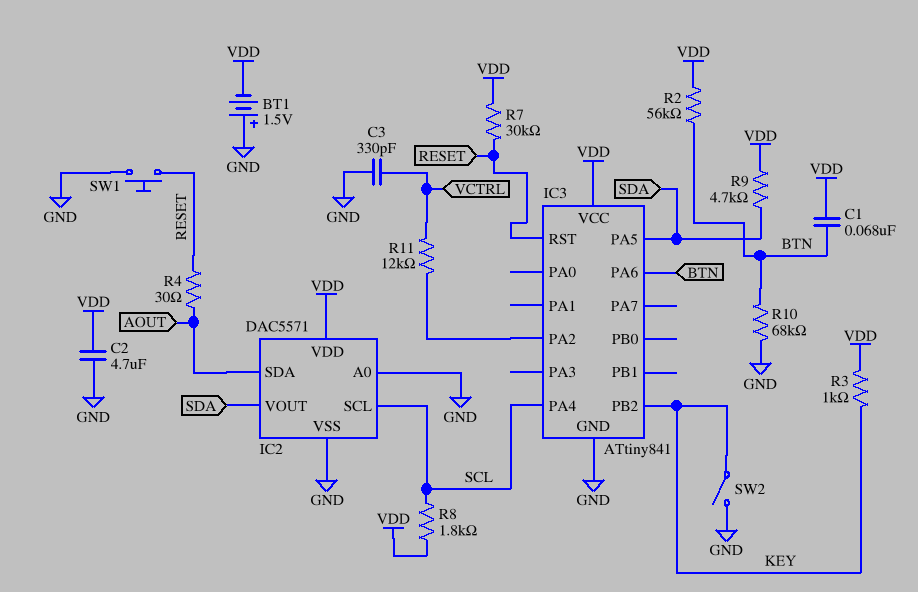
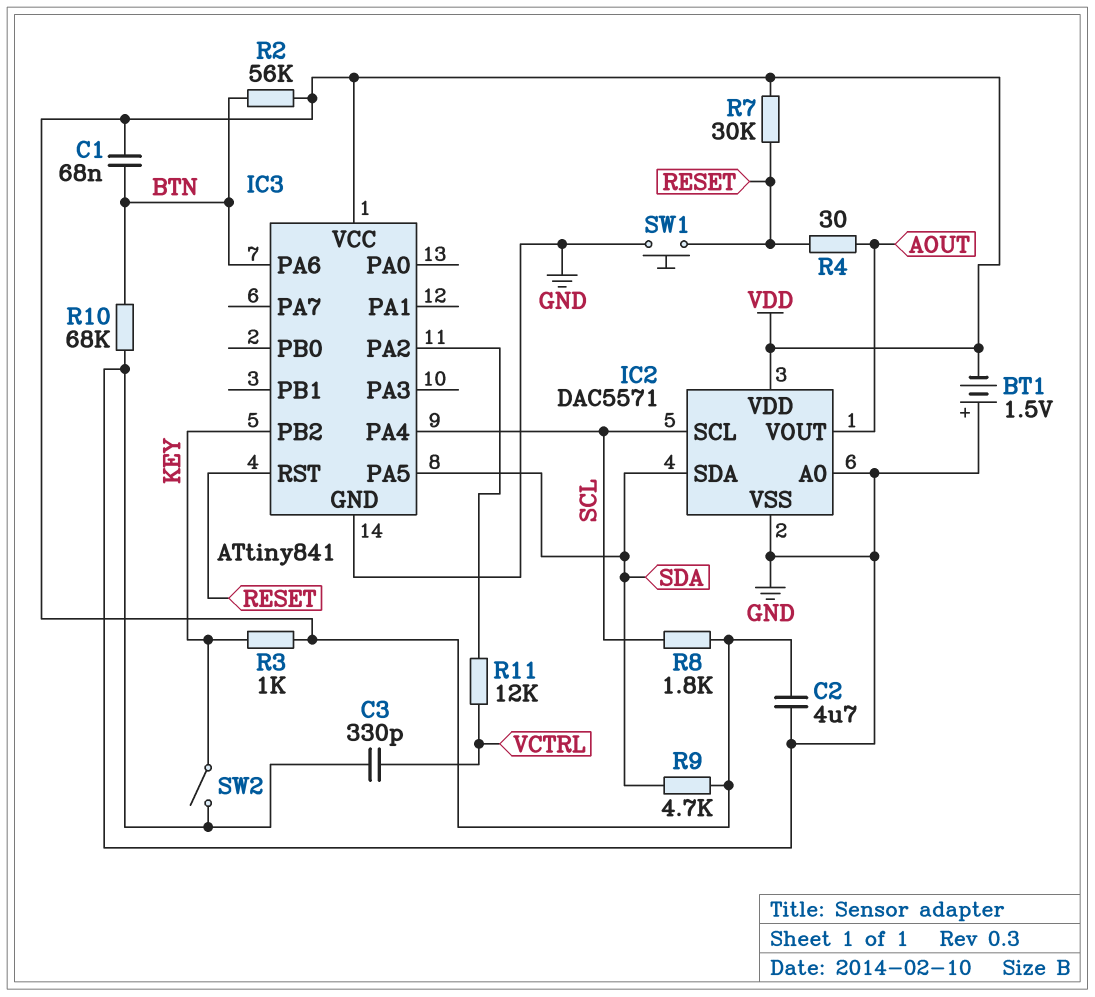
IC2 pin SDA: AOUT -> SDA
IC2 pin VOUT: SDA -> AOUT

